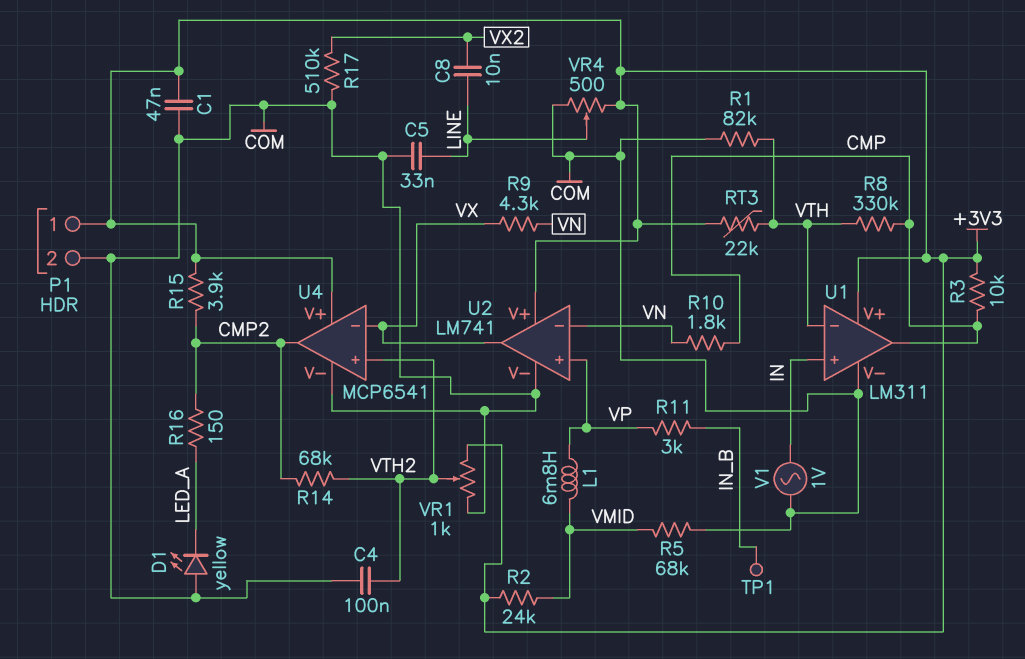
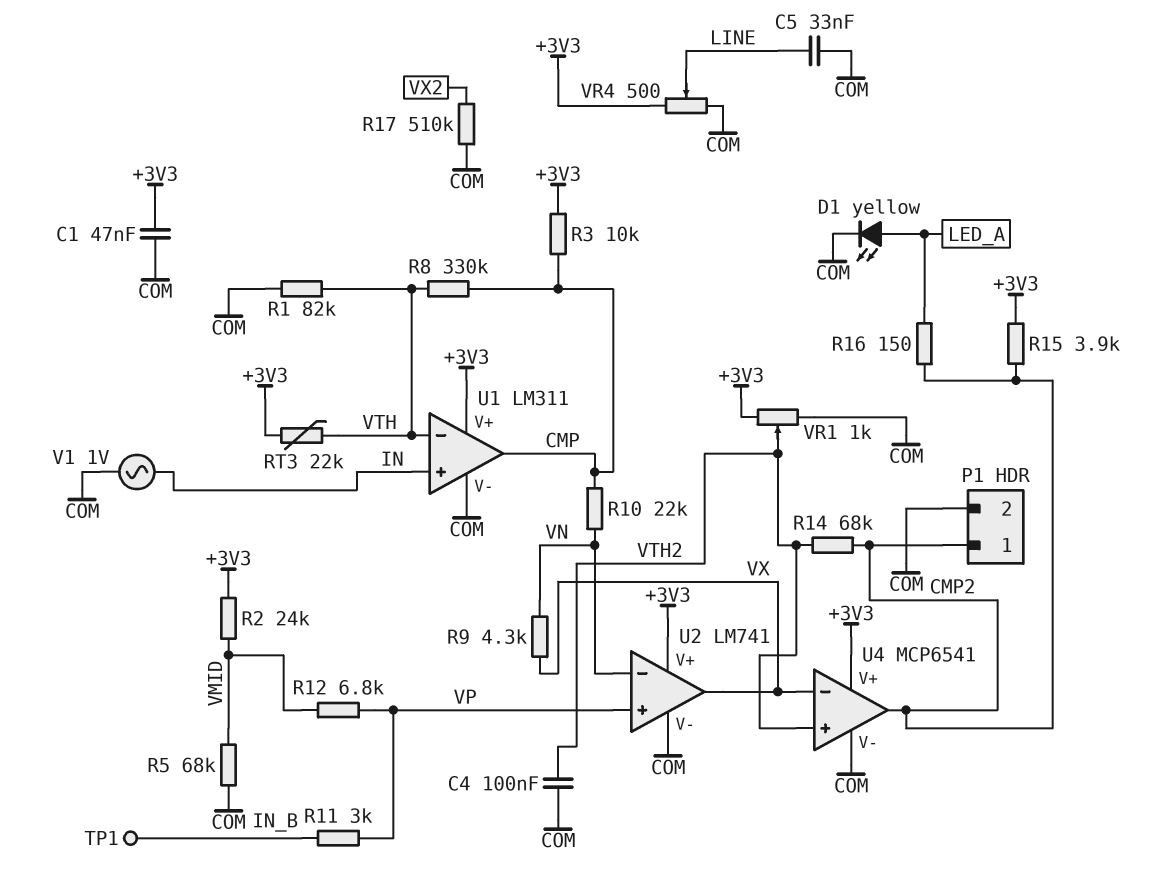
C8: 10nF (LINE, VX2) -> none
D1: LED yellow (A COM, K LED_A) -> LED yellow (A LED_A, K COM)
L1: 6.8mH (VMID, VP) -> none
P1 pin 1: +3V3 -> CMP2
R10: 1.8k (CMP, VN) -> 22k (CMP, VN)
R12: none -> 6.8k (VMID, VP)

